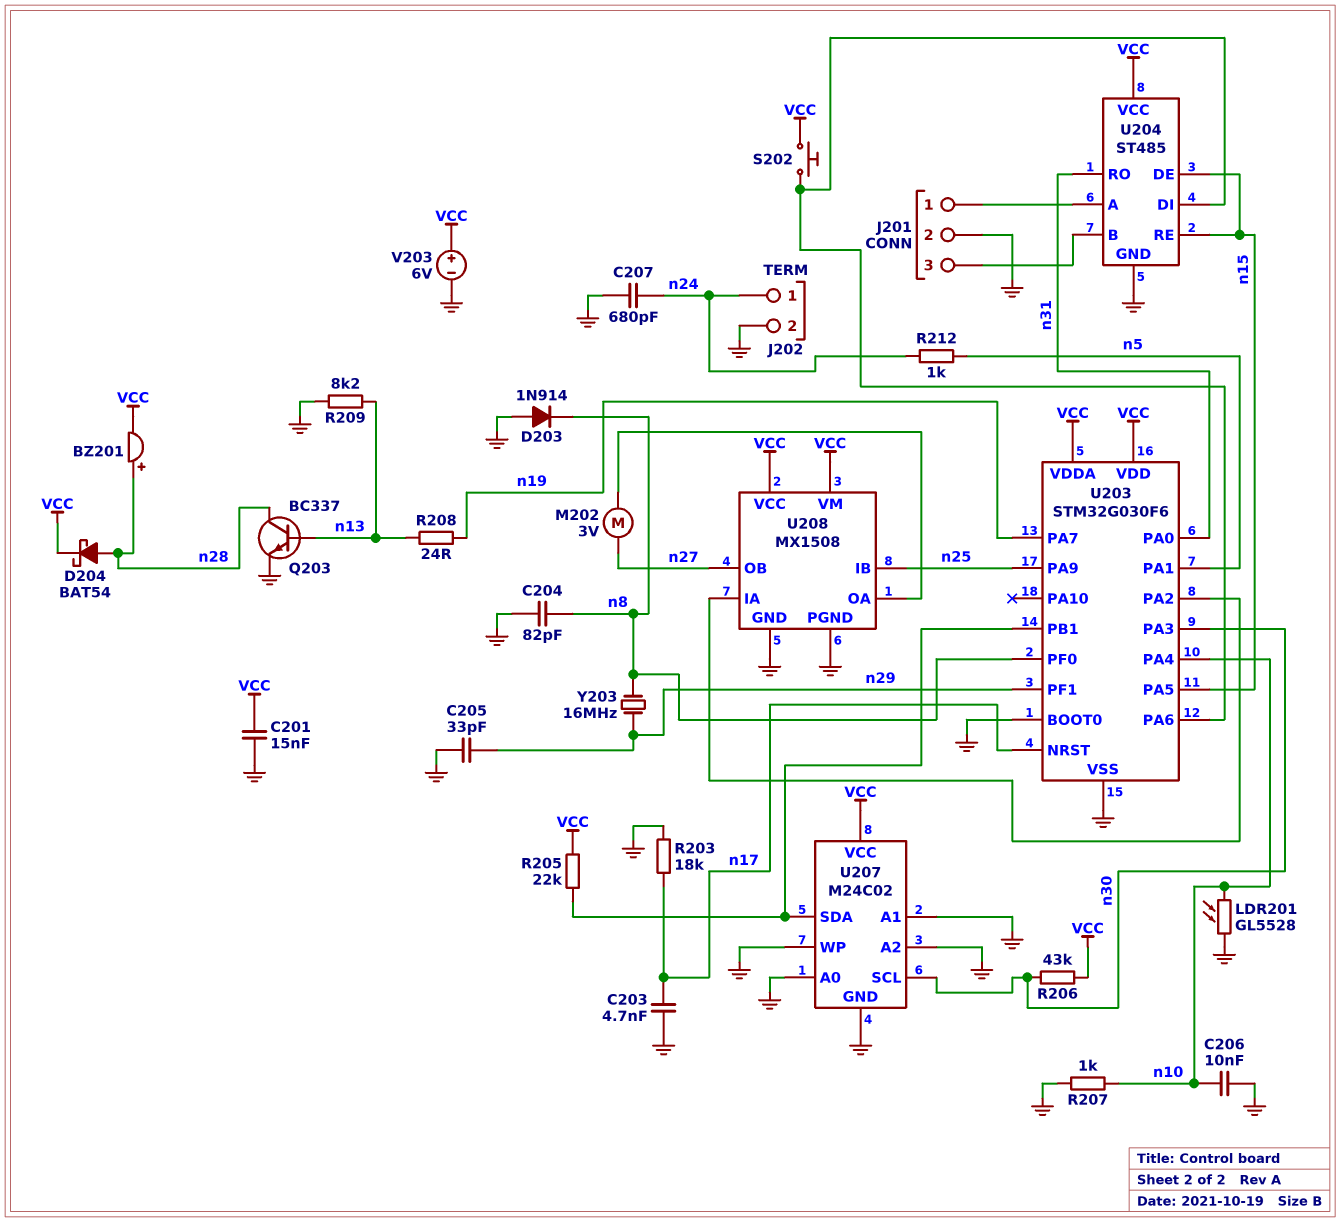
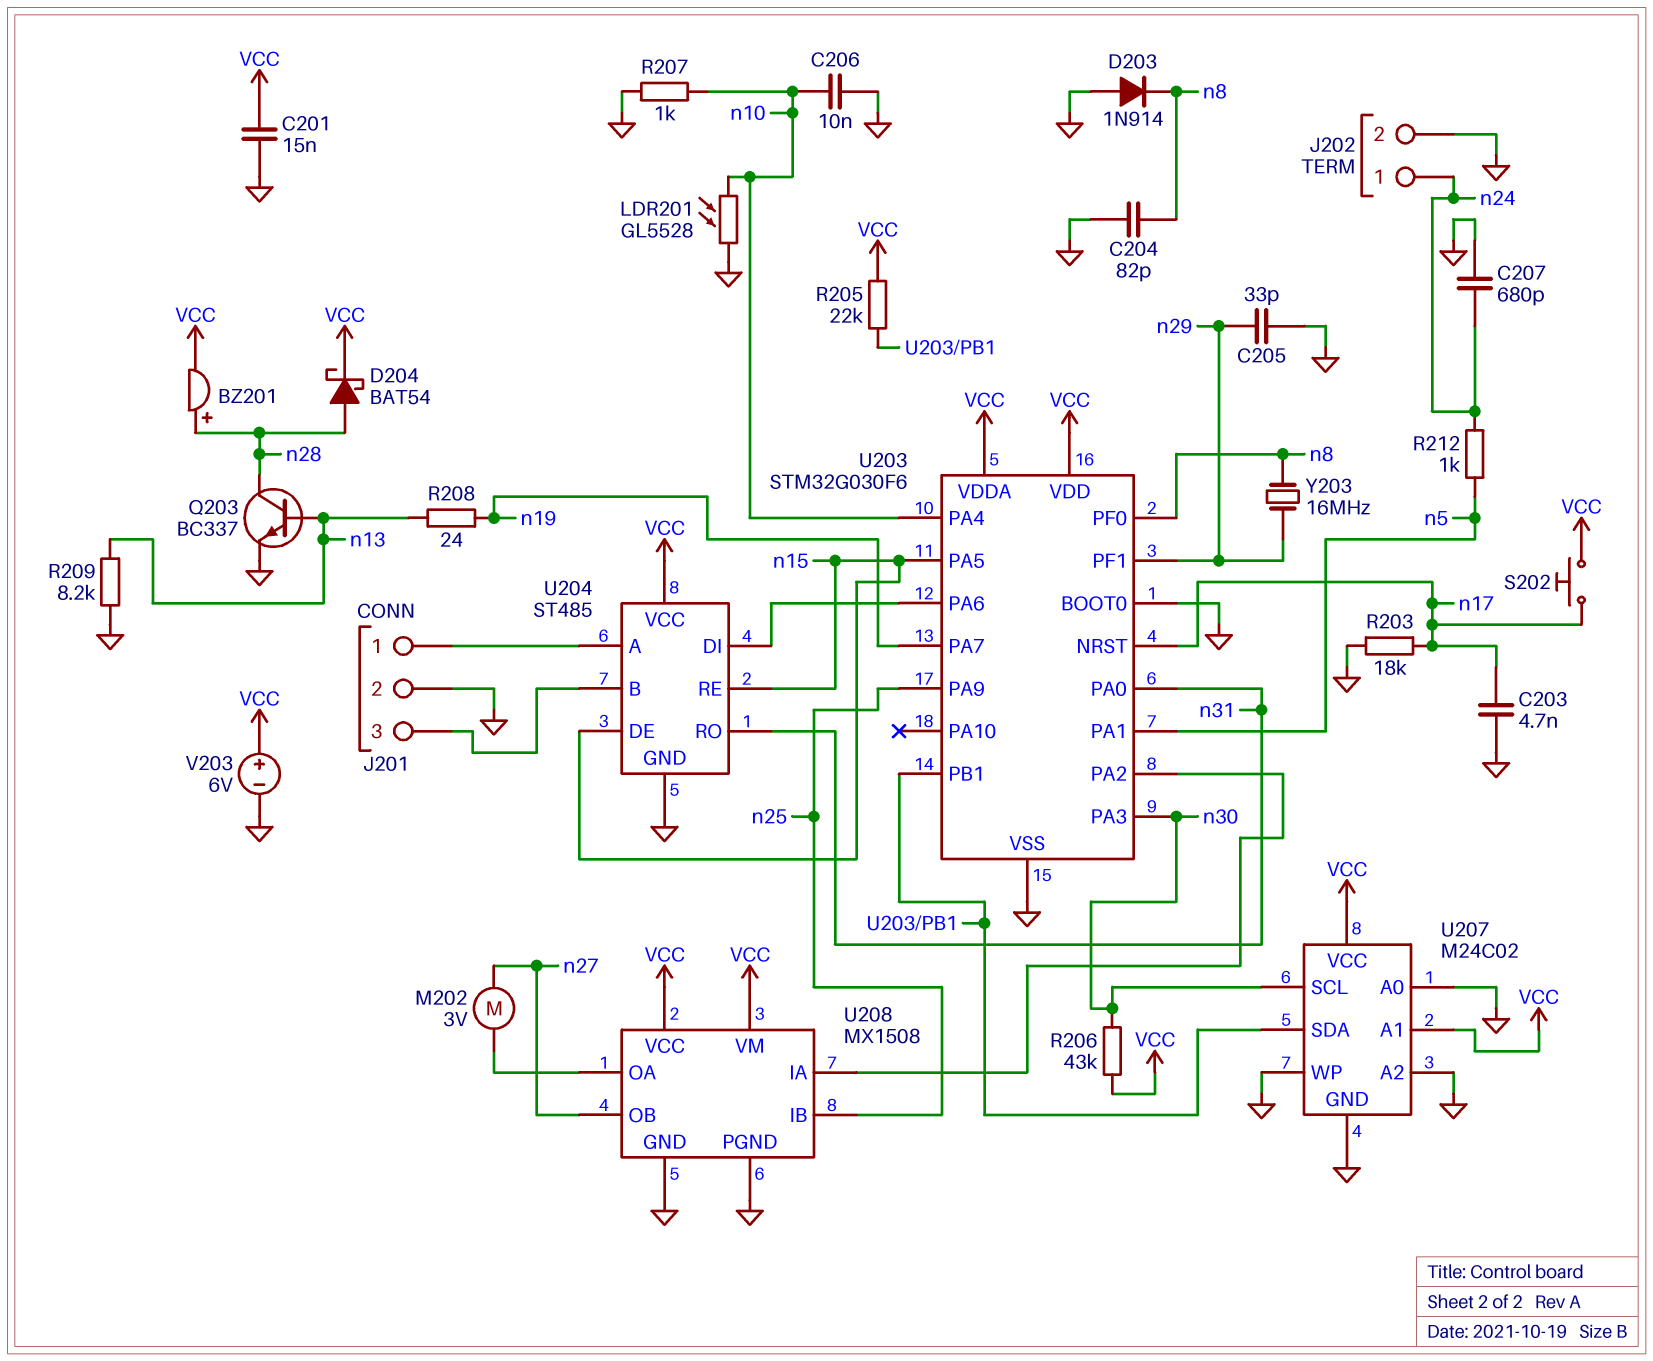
S202: button (U203/PA6, VCC) -> button (VCC, n17)
U207 pin A1: GND -> VCC

